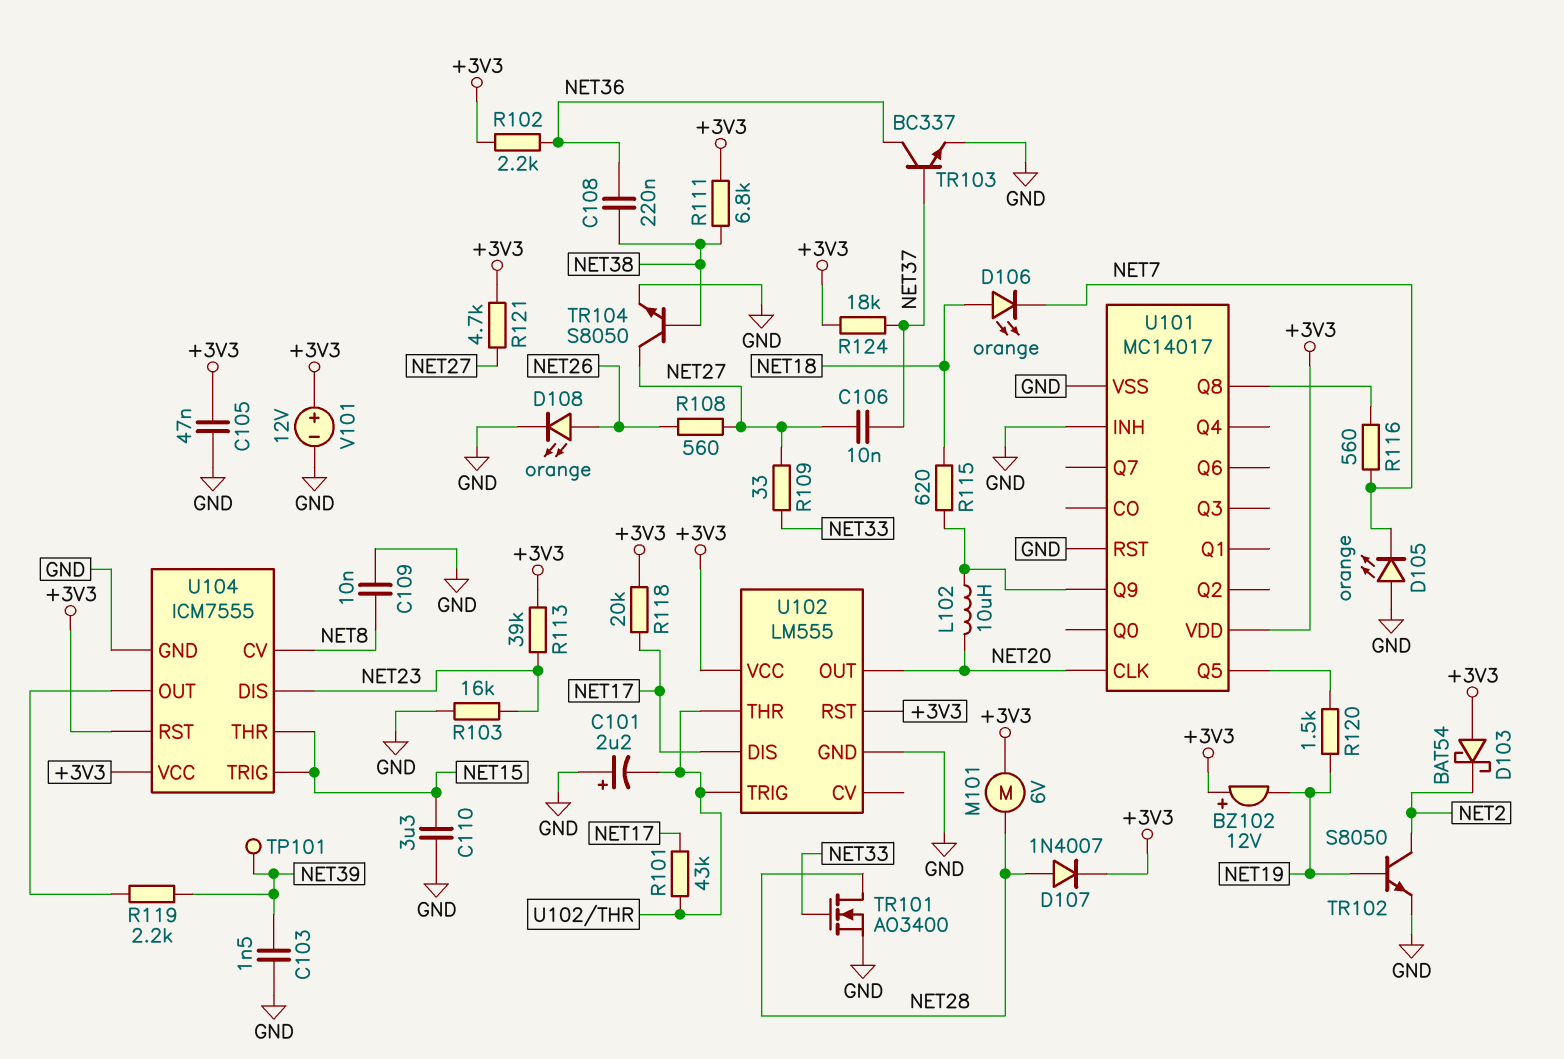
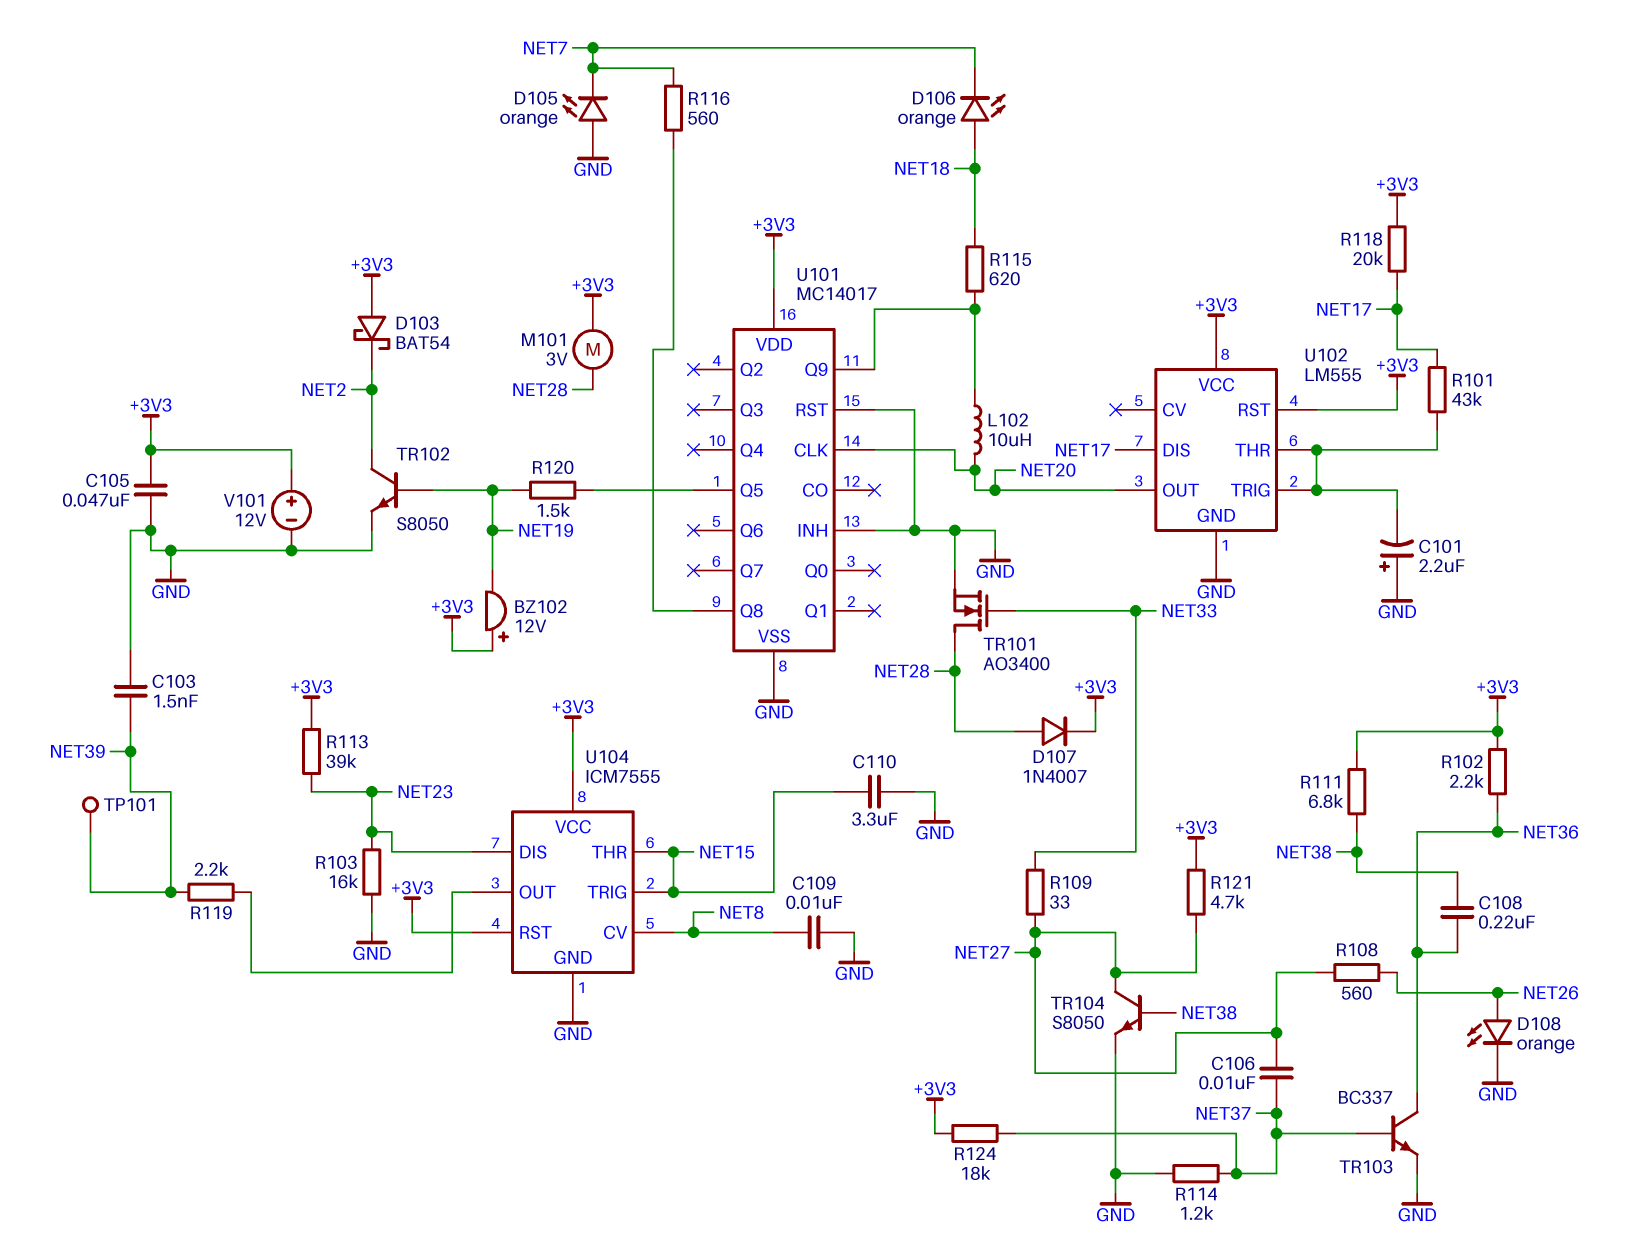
M101: motor 6V (+3V3, NET28) -> motor 3V (+3V3, NET28)
R114: none -> 1.2k (GND, NET37)

